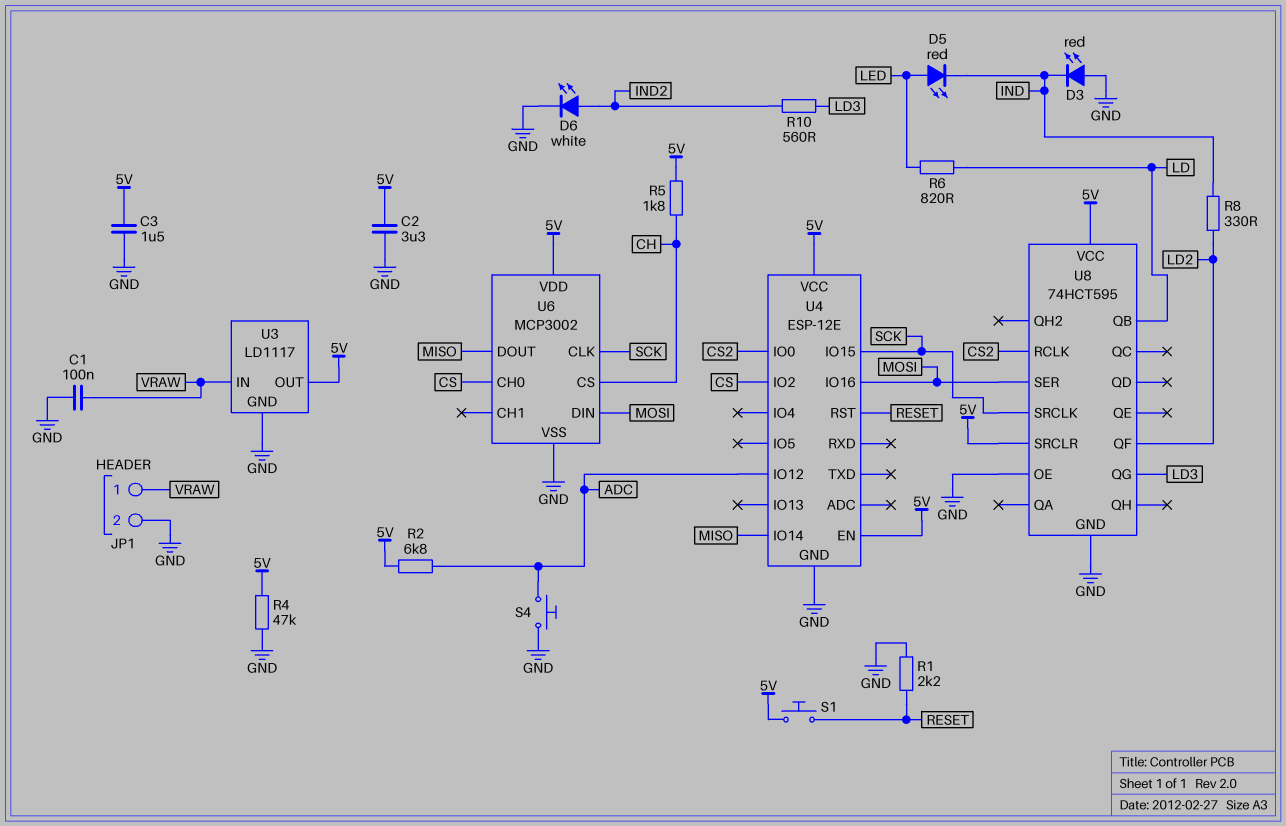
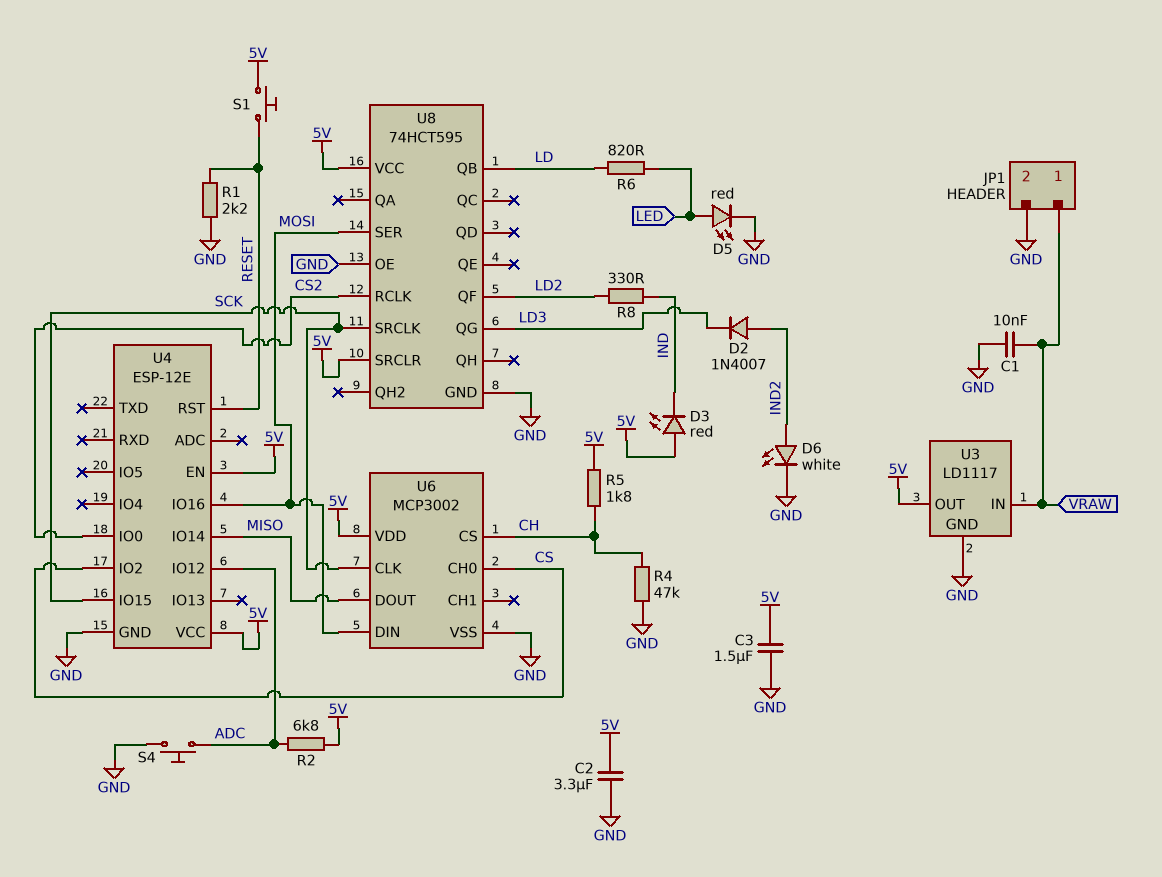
C1: 100nF (GND, VRAW) -> 10nF (GND, VRAW)
D2: none -> diode 1N4007 (A IND2, K LD3)
D3: LED red (A GND, K IND) -> LED red (A 5V, K IND)
D5: LED red (A LED, K IND) -> LED red (A LED, K GND)
R4: 47k (5V, GND) -> 47k (CH, GND)
R10: 560 (IND2, LD3) -> none

